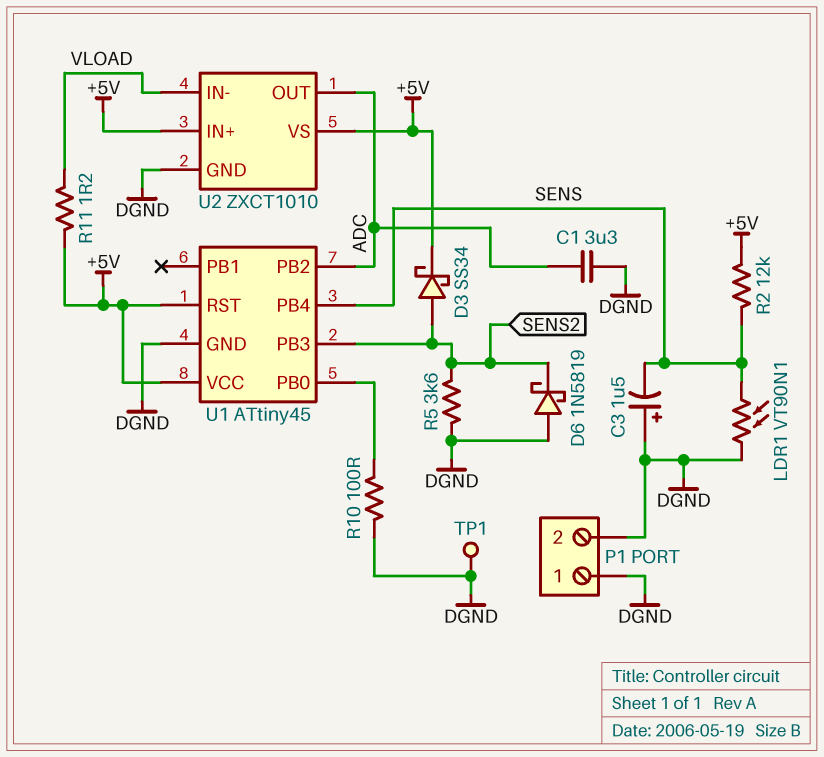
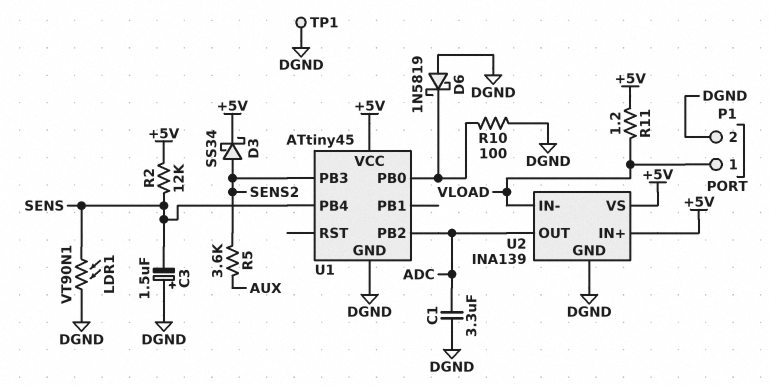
D6: schottky 1N5819 (A DGND, K SENS2) -> schottky 1N5819 (A DGND, K U1/PB0)
P1 pin 1: DGND -> VLOAD
R5: 3.6k (DGND, SENS2) -> 3.6k (AUX, SENS2)
U1 pin RST: +5V -> none
U2: ZXCT1010 -> INA139

